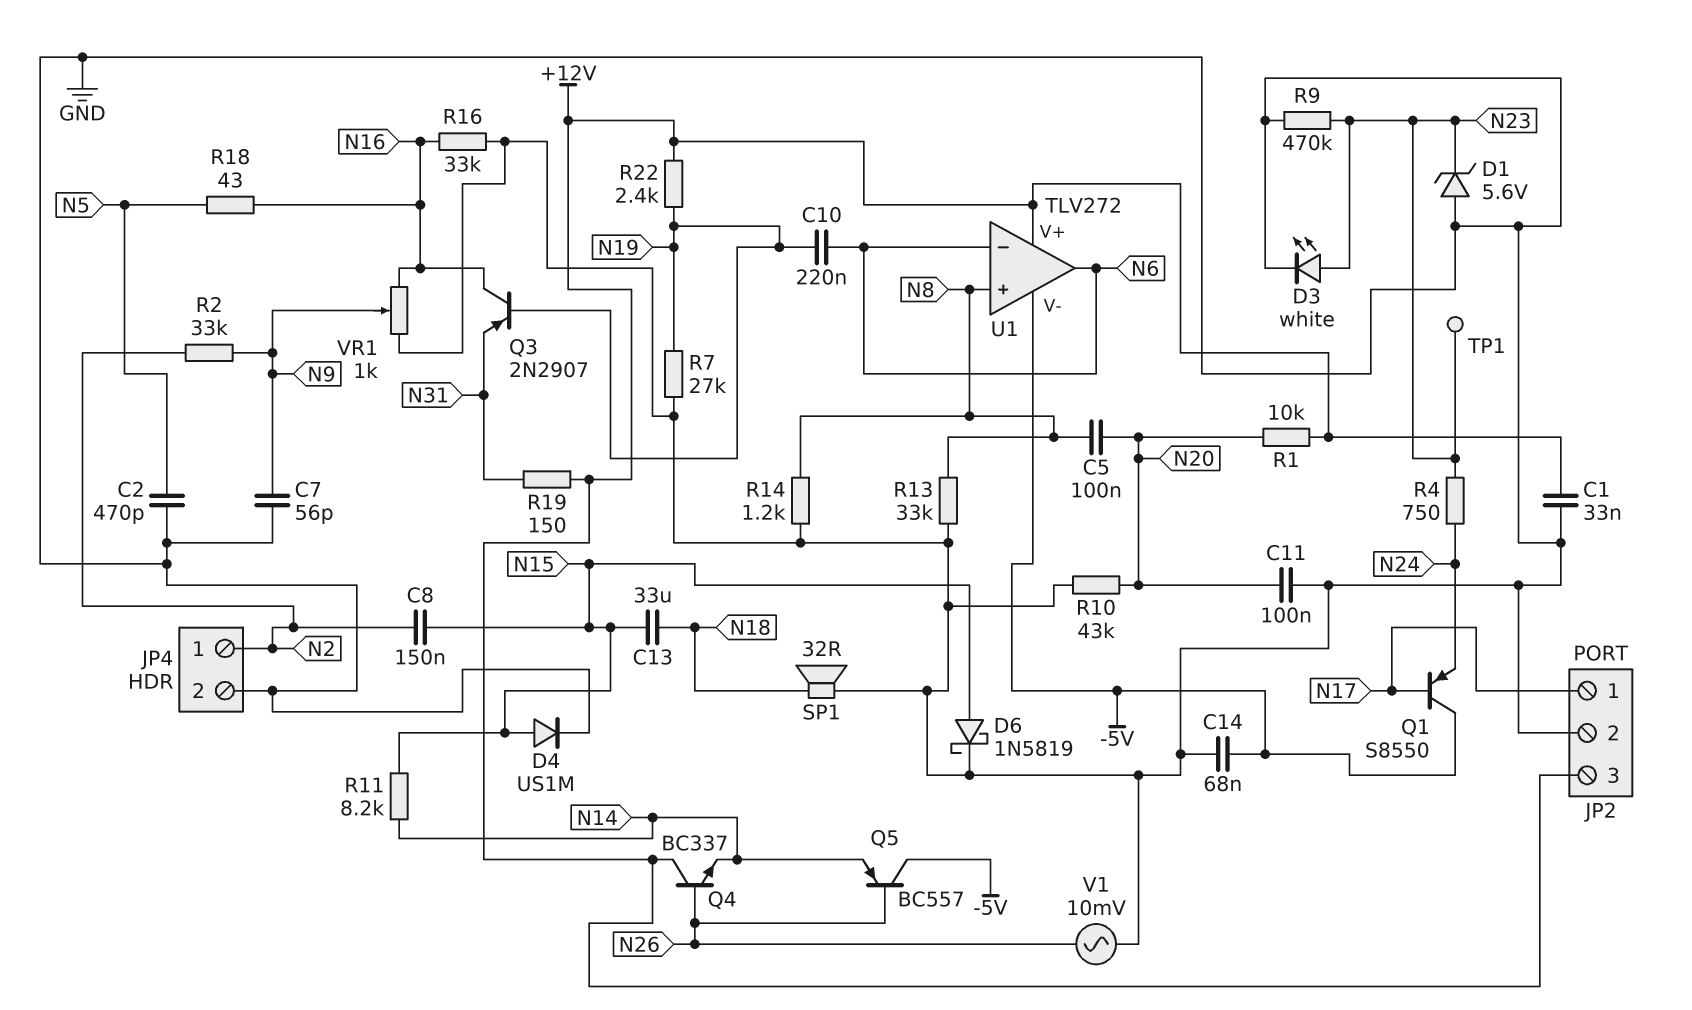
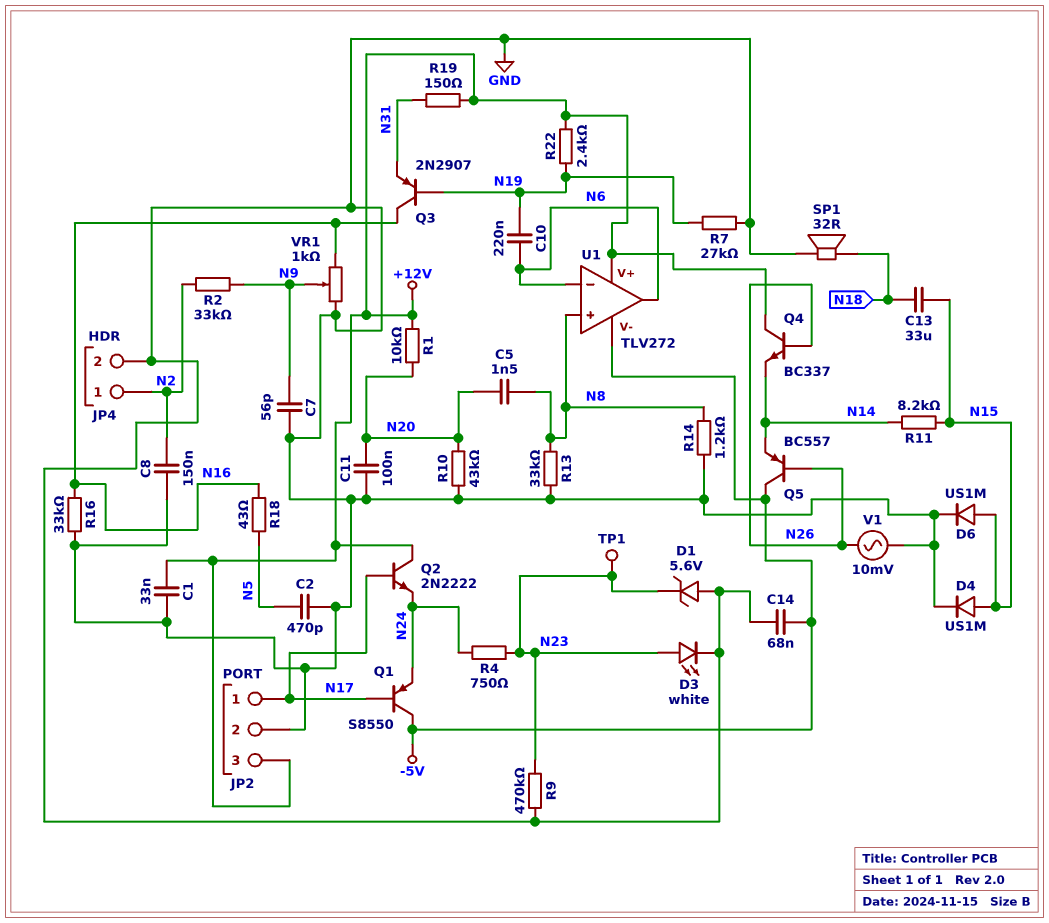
C5: 100nF (N8, N20) -> 1.5nF (N8, N20)
C8: 150nF (N2, N15) -> 150nF (GND, N2)
D6: schottky 1N5819 (A N15, K GND) -> diode US1M (A N15, K GND)
Q2: none -> NPN 2N2222 (B N17, C +12V, E N24)

